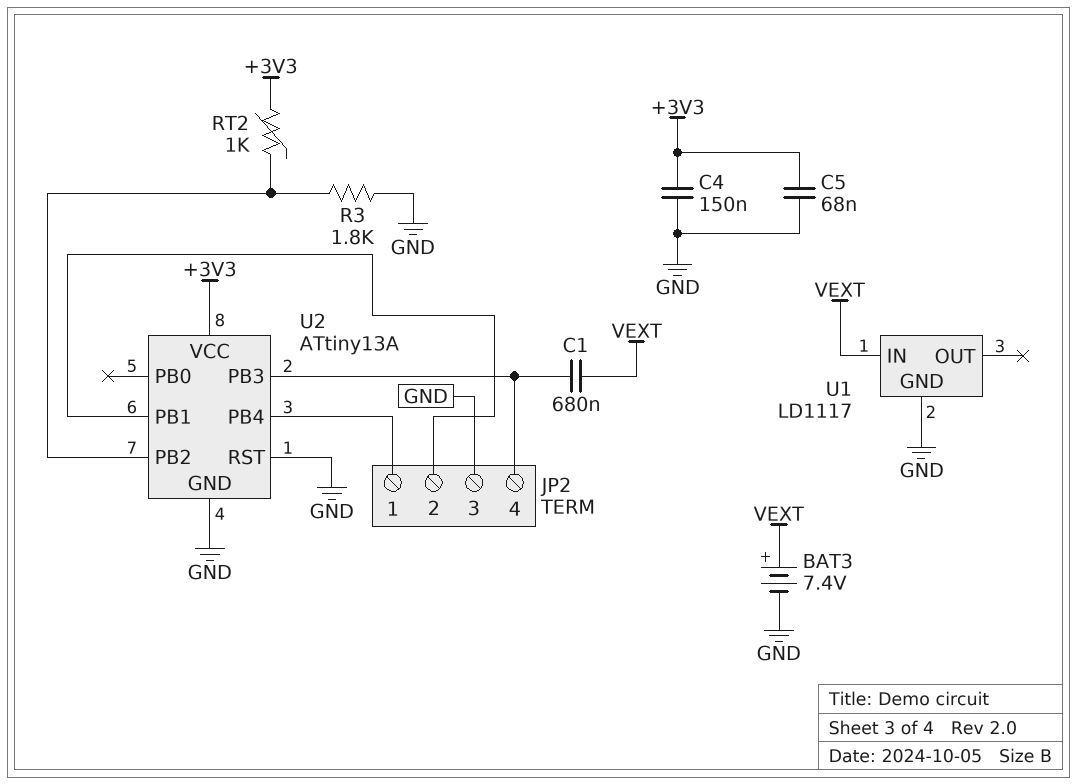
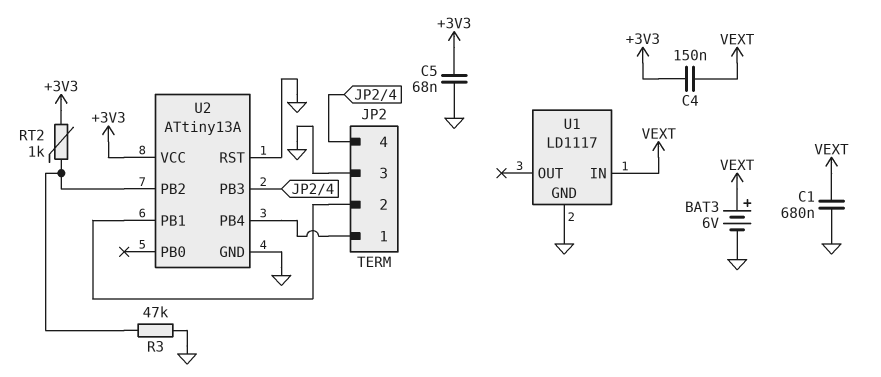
BAT3: 7.4V (plus VEXT, minus GND) -> 6V (plus VEXT, minus GND)
C1: 680nF (JP2/4, VEXT) -> 680nF (GND, VEXT)
C4: 150nF (+3V3, GND) -> 150nF (+3V3, VEXT)
R3: 1.8k (GND, U2/PB2) -> 47k (GND, U2/PB2)

